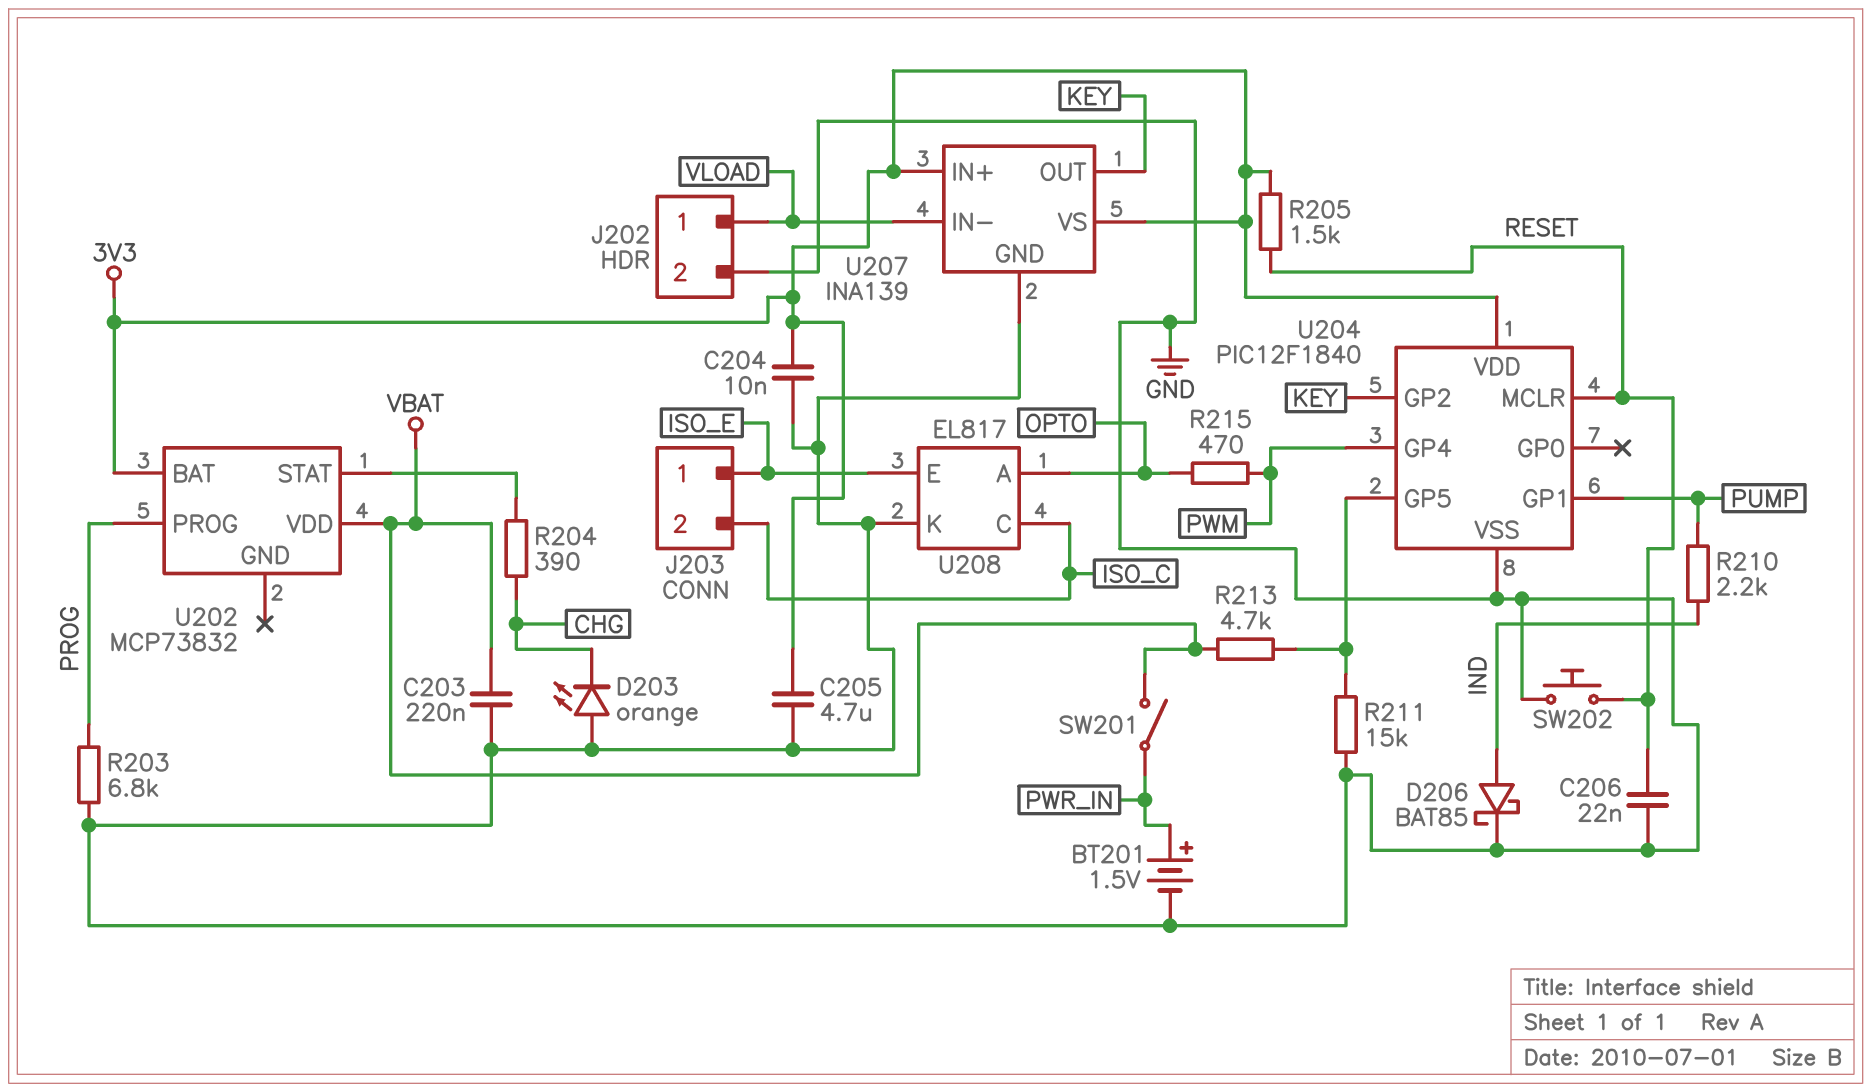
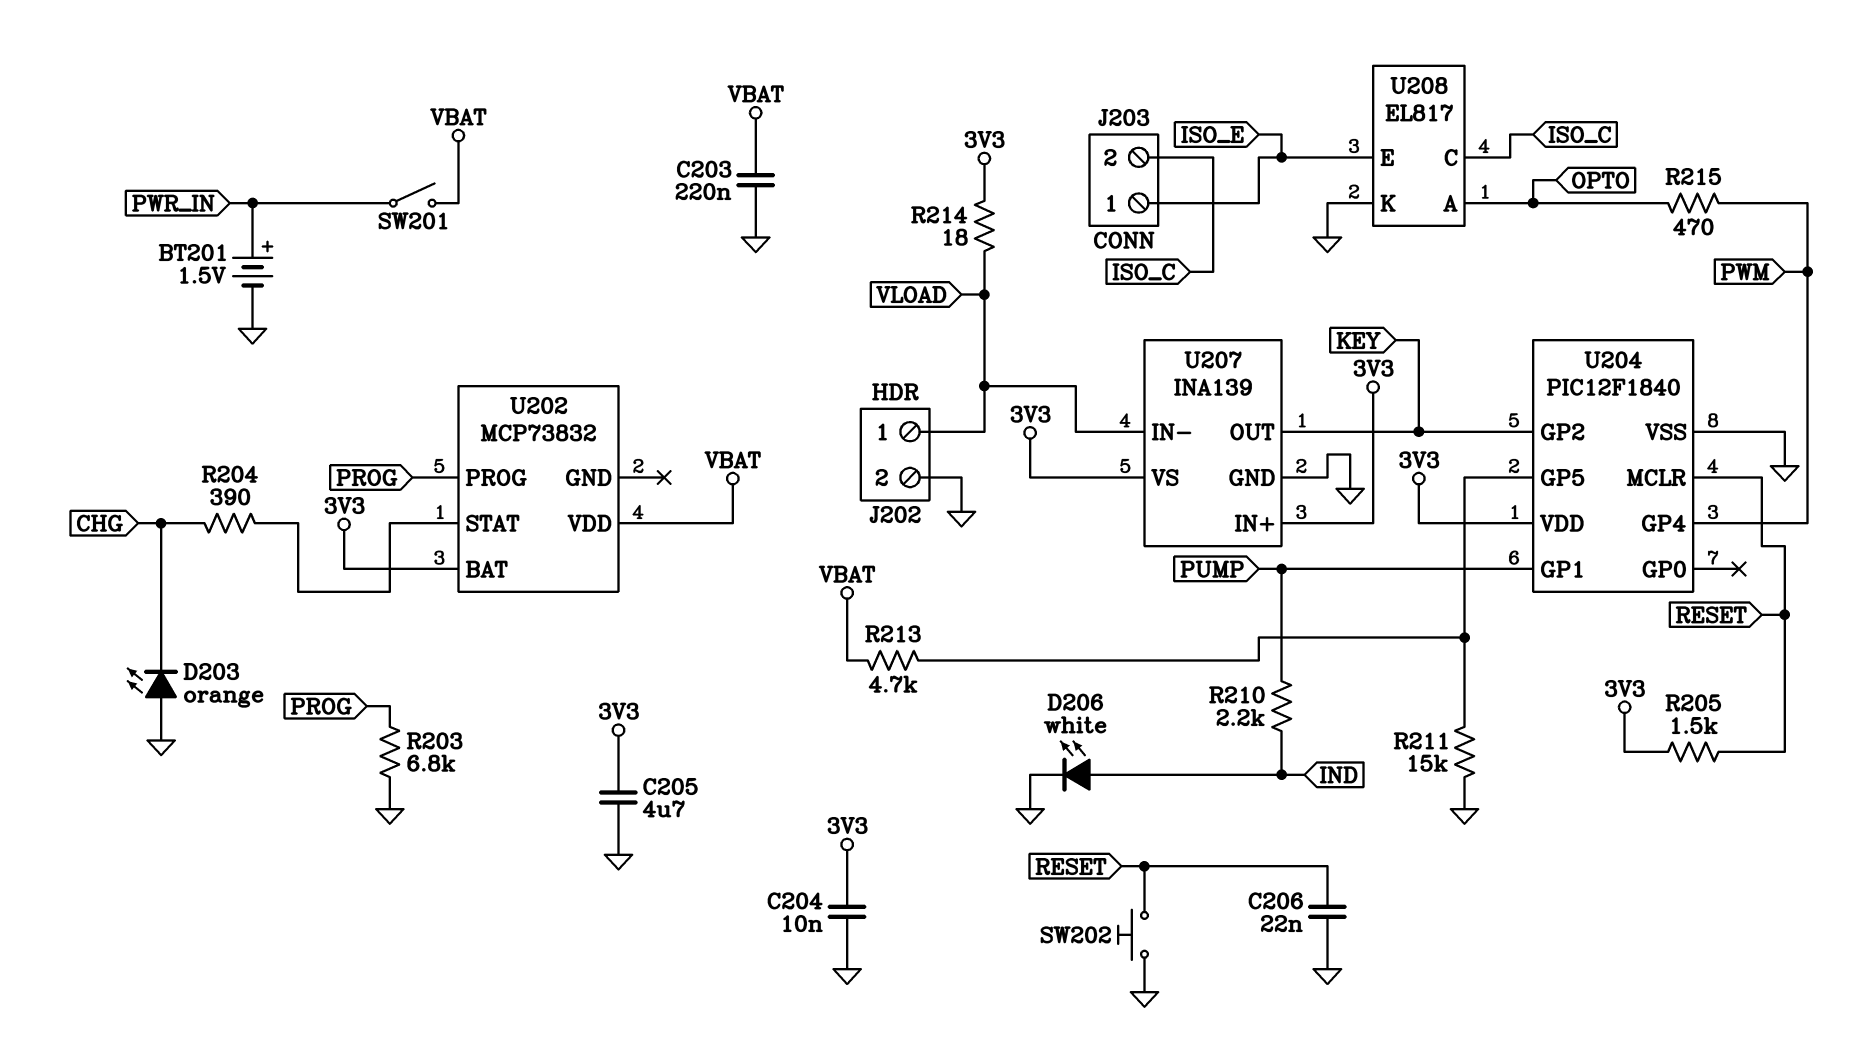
D206: schottky BAT85 (A IND, K GND) -> LED white (A IND, K GND)
R214: none -> 18 (3V3, VLOAD)

